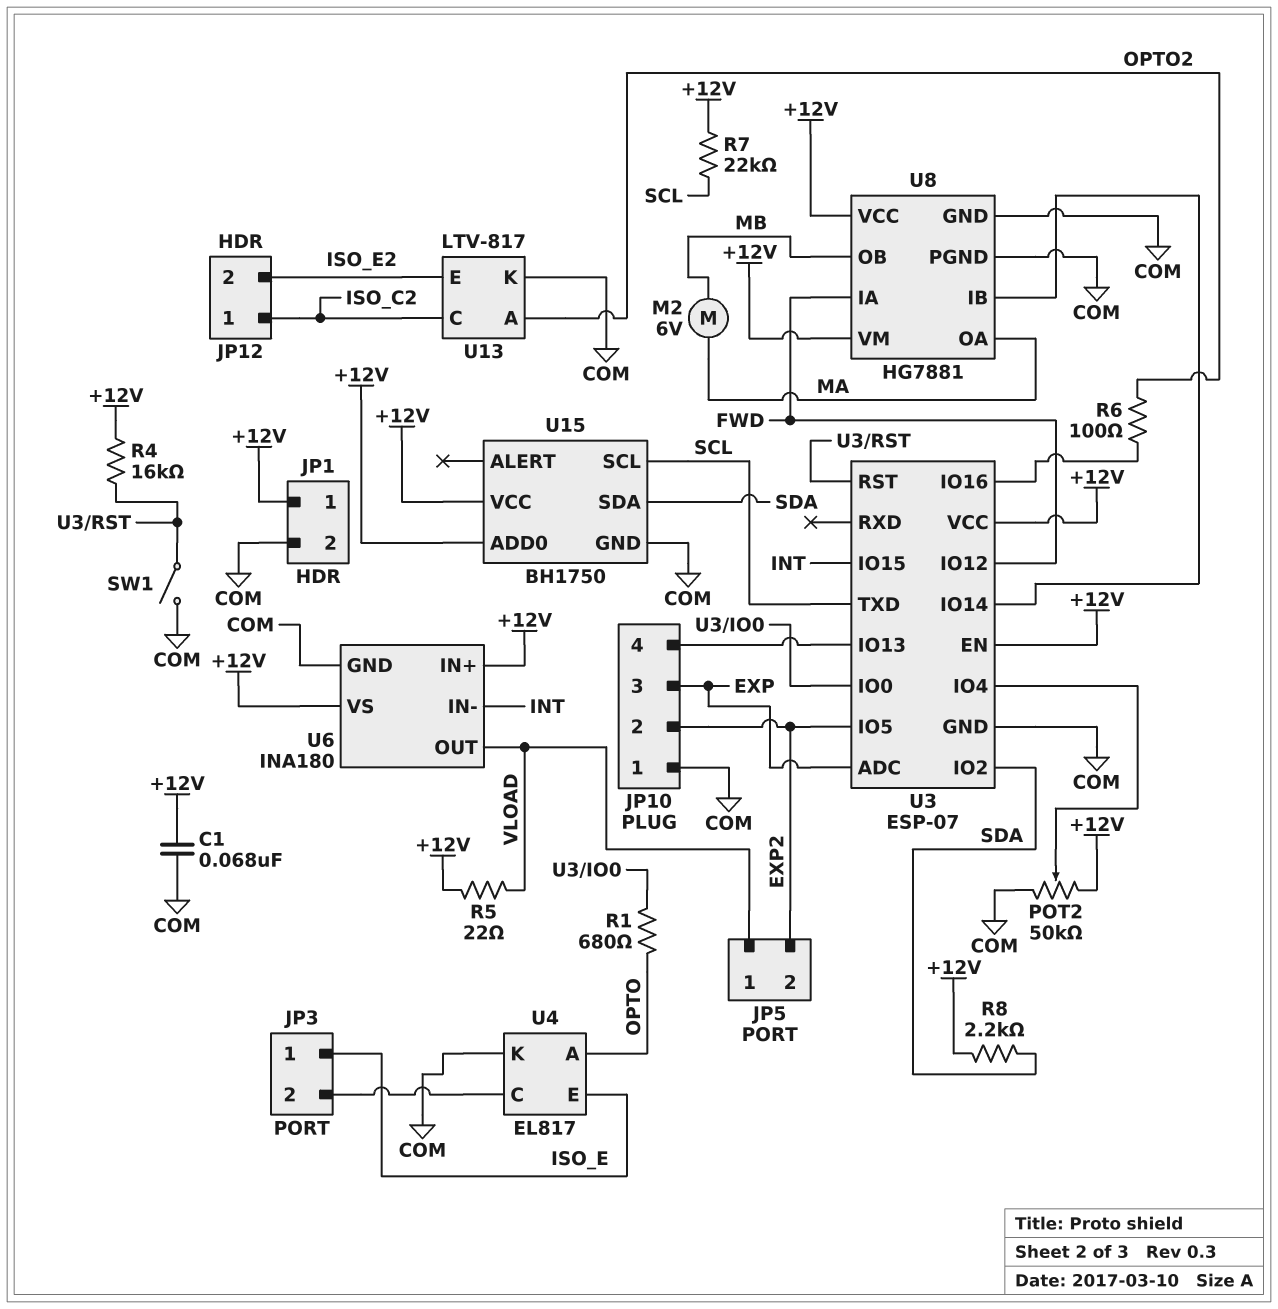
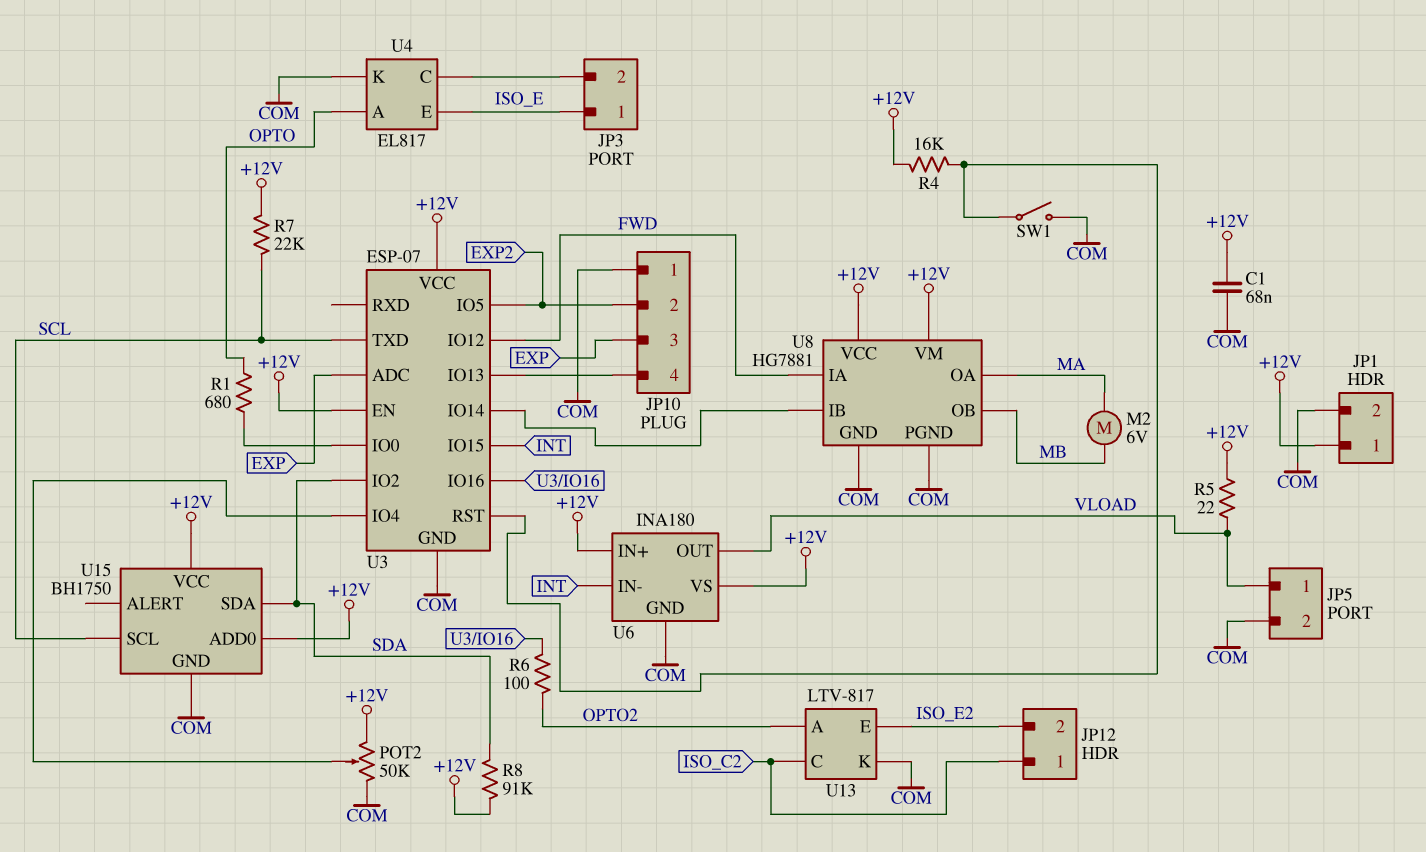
JP5 pin 2: EXP2 -> COM
R8: 2.2k (+12V, SDA) -> 91k (+12V, SDA)

